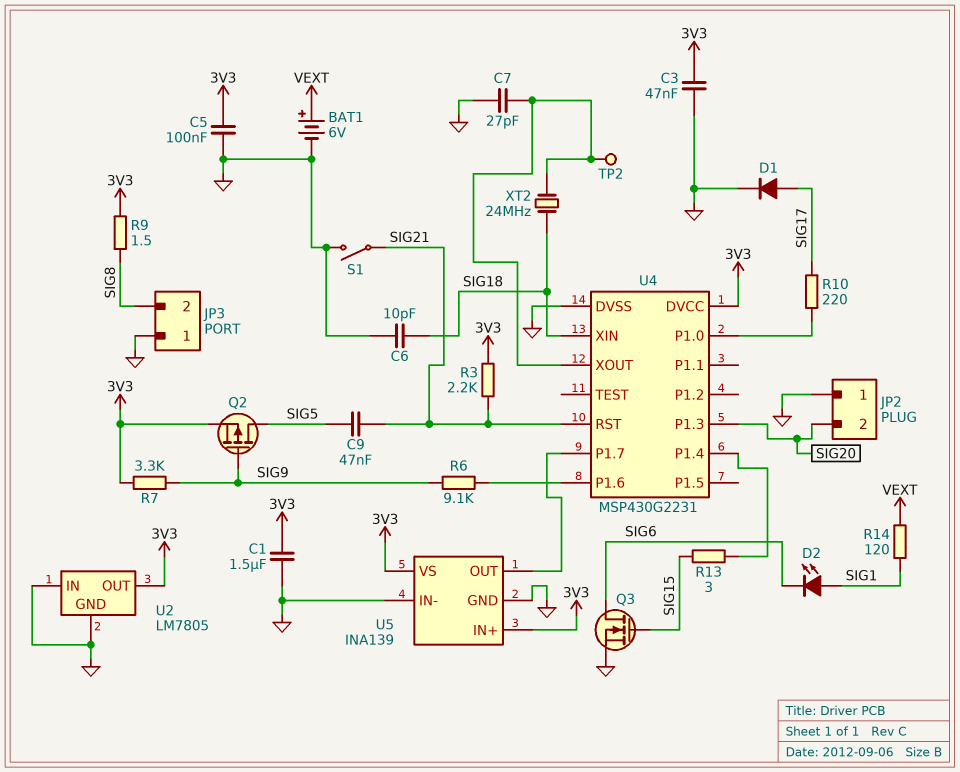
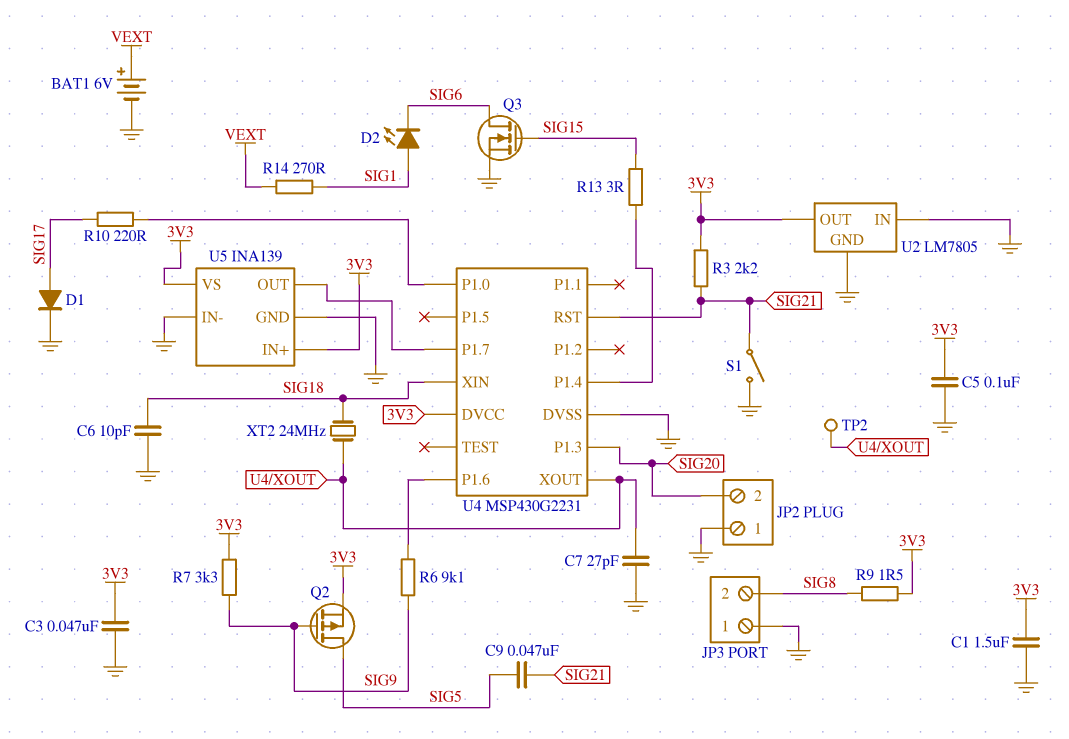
R14: 120 (SIG1, VEXT) -> 270 (SIG1, VEXT)

